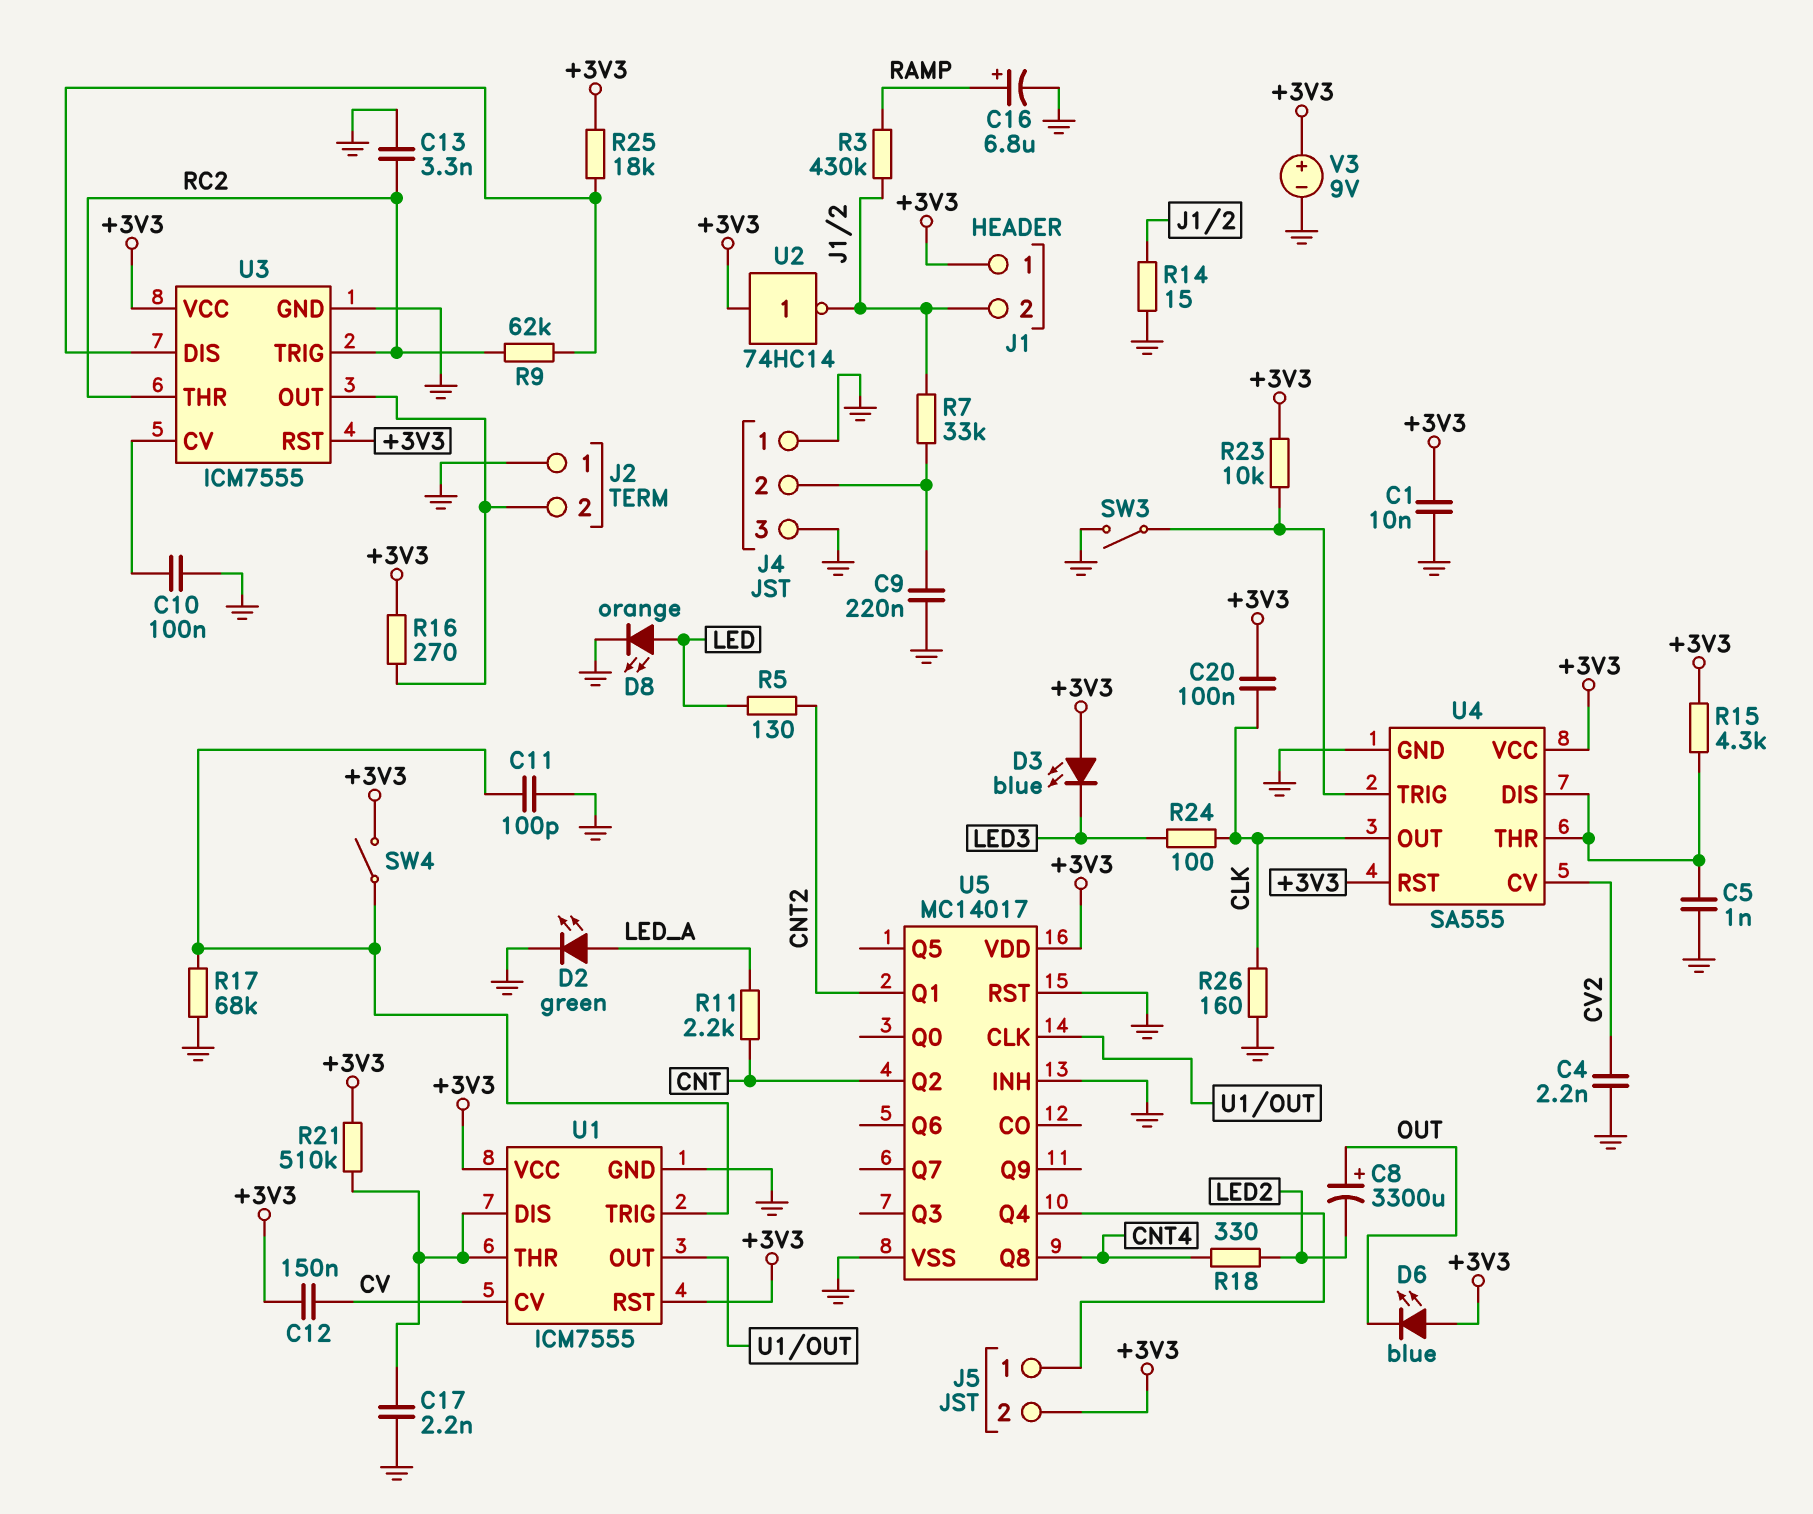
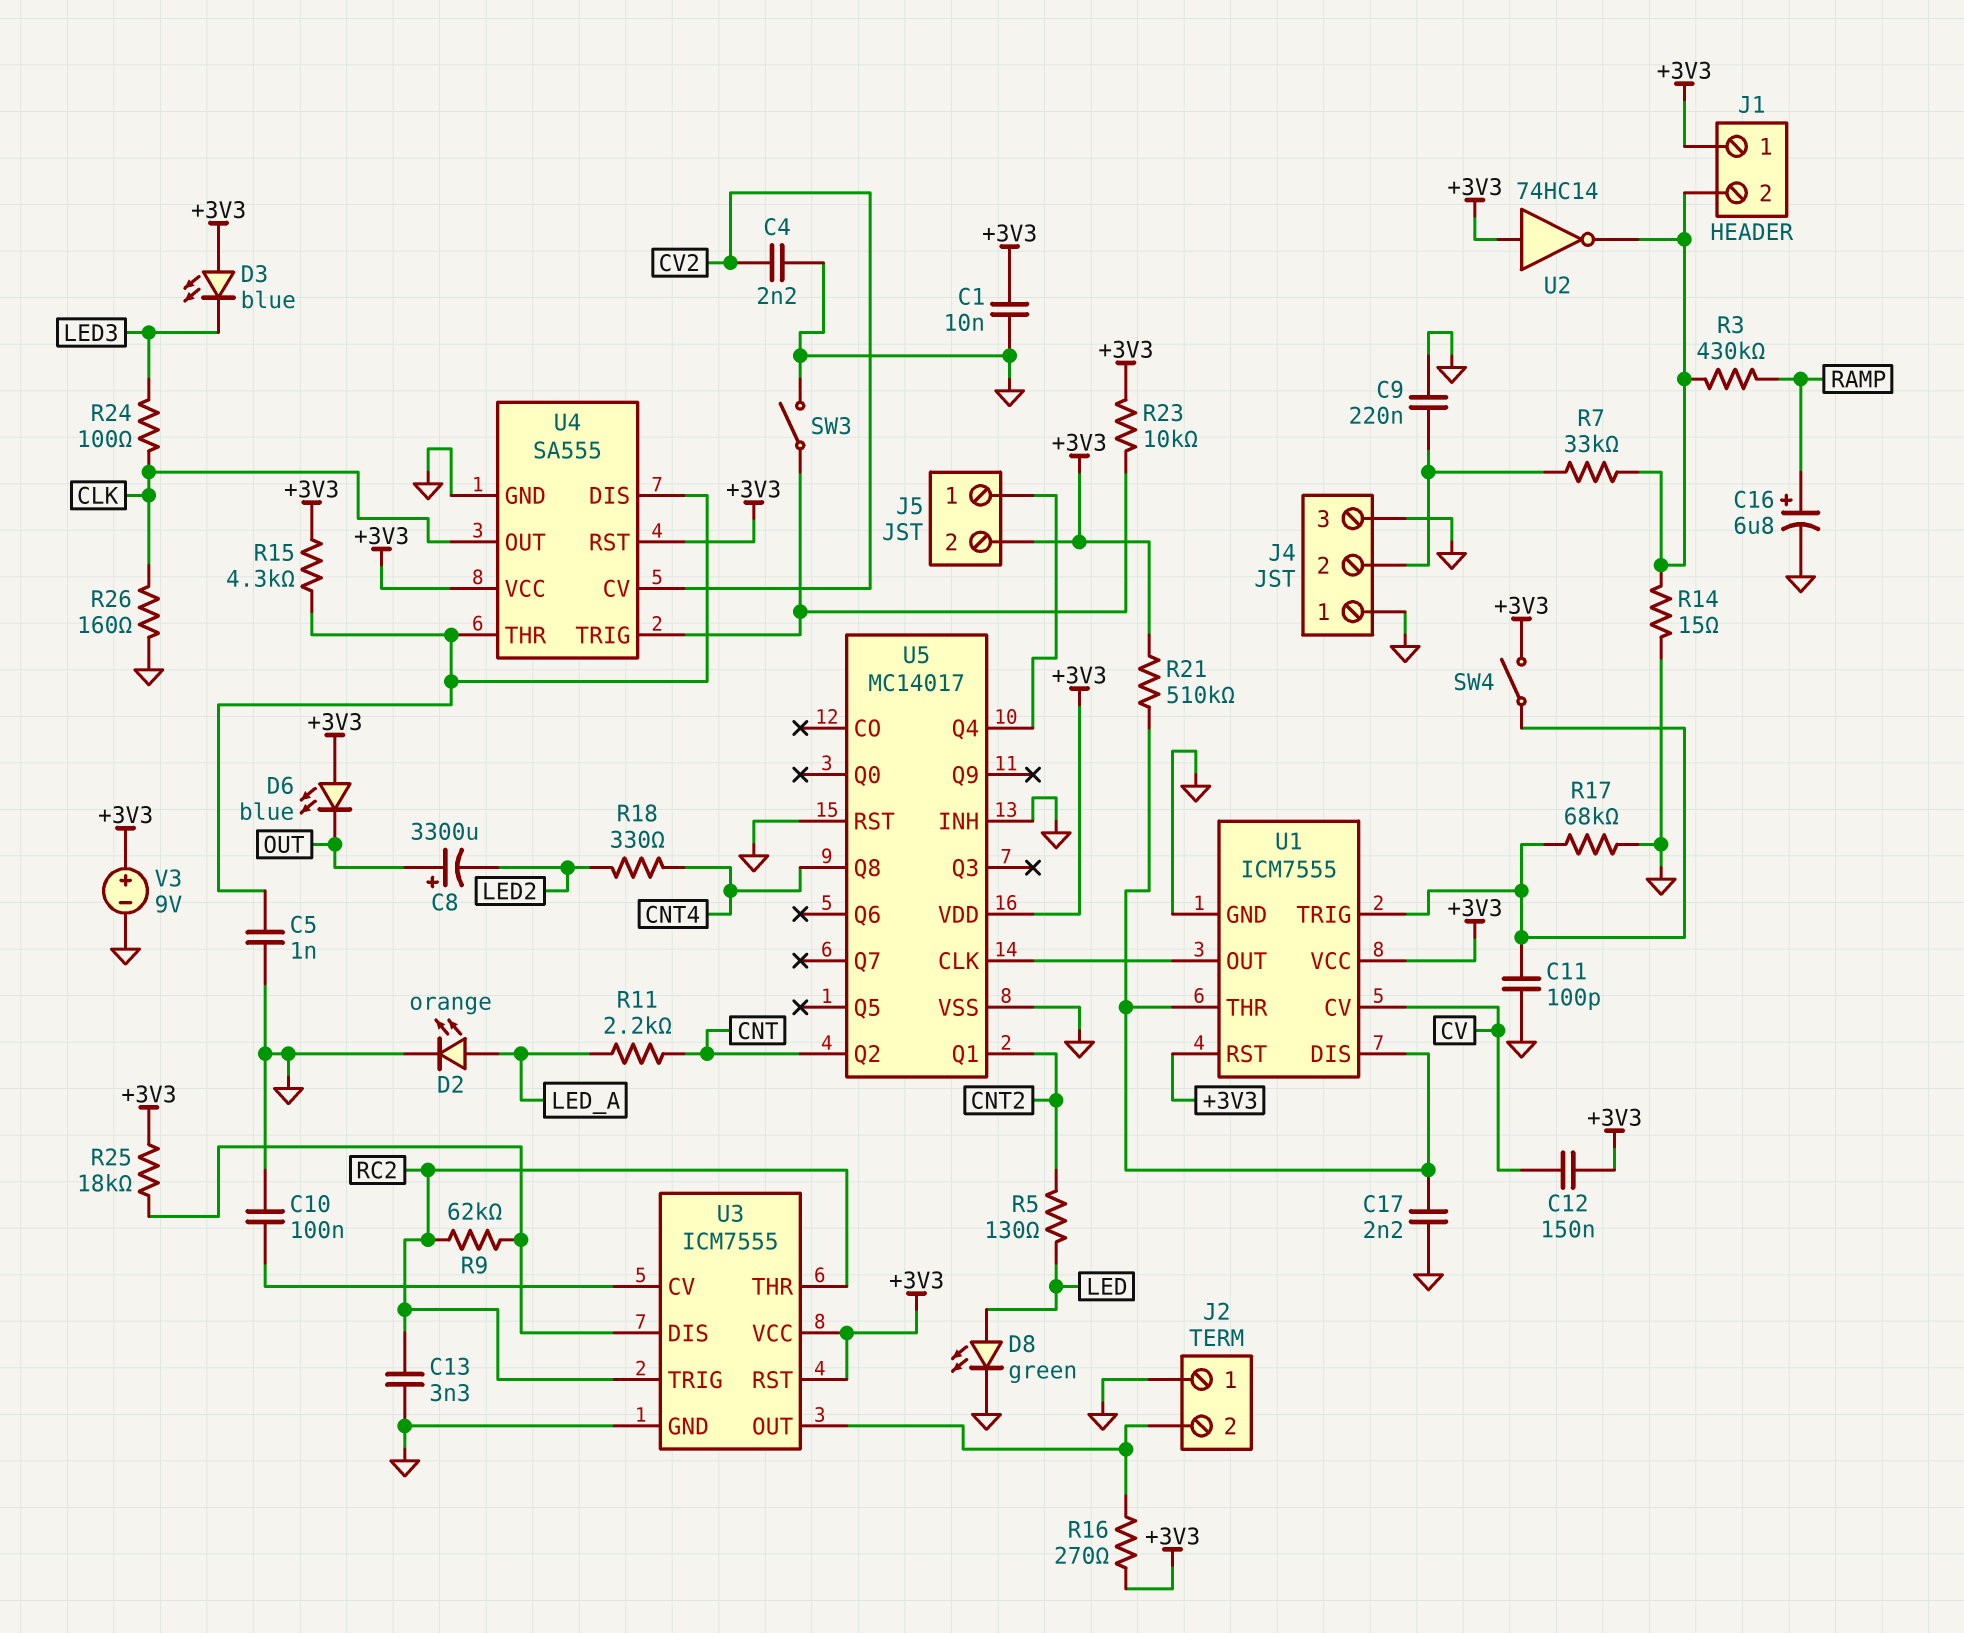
C20: 100nF (+3V3, CLK) -> none
D2: LED green (A LED_A, K GND) -> LED orange (A LED_A, K GND)
D8: LED orange (A LED, K GND) -> LED green (A LED, K GND)

